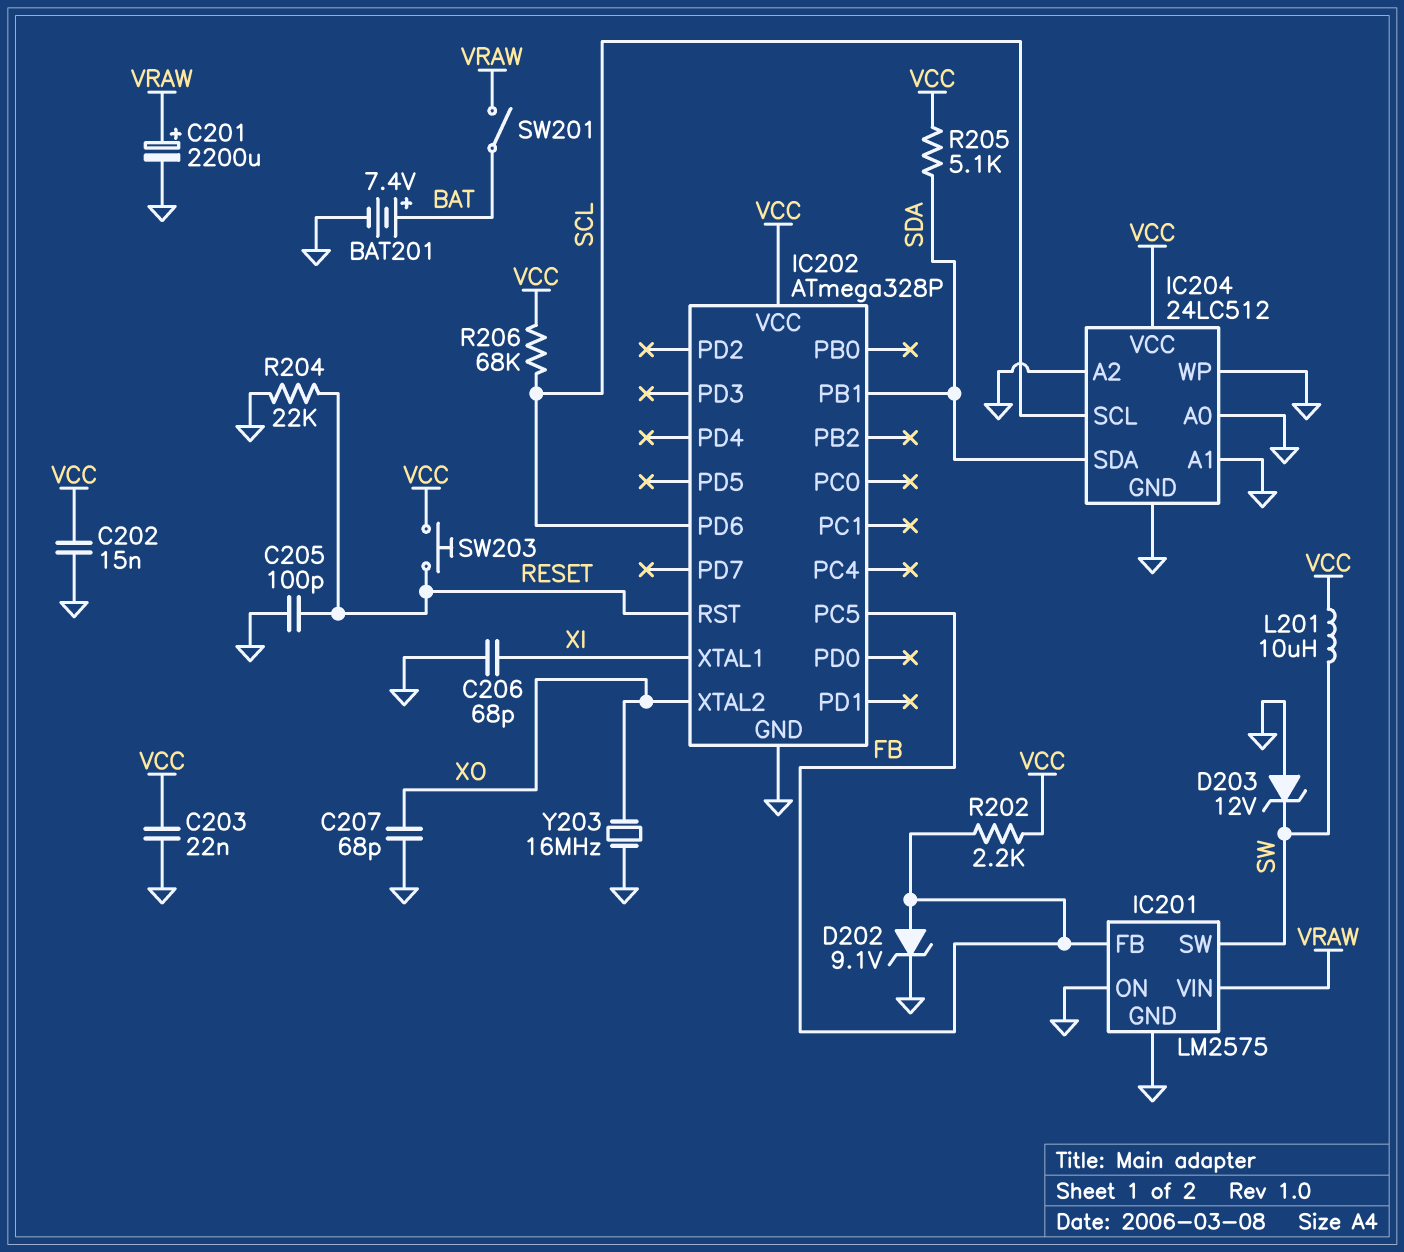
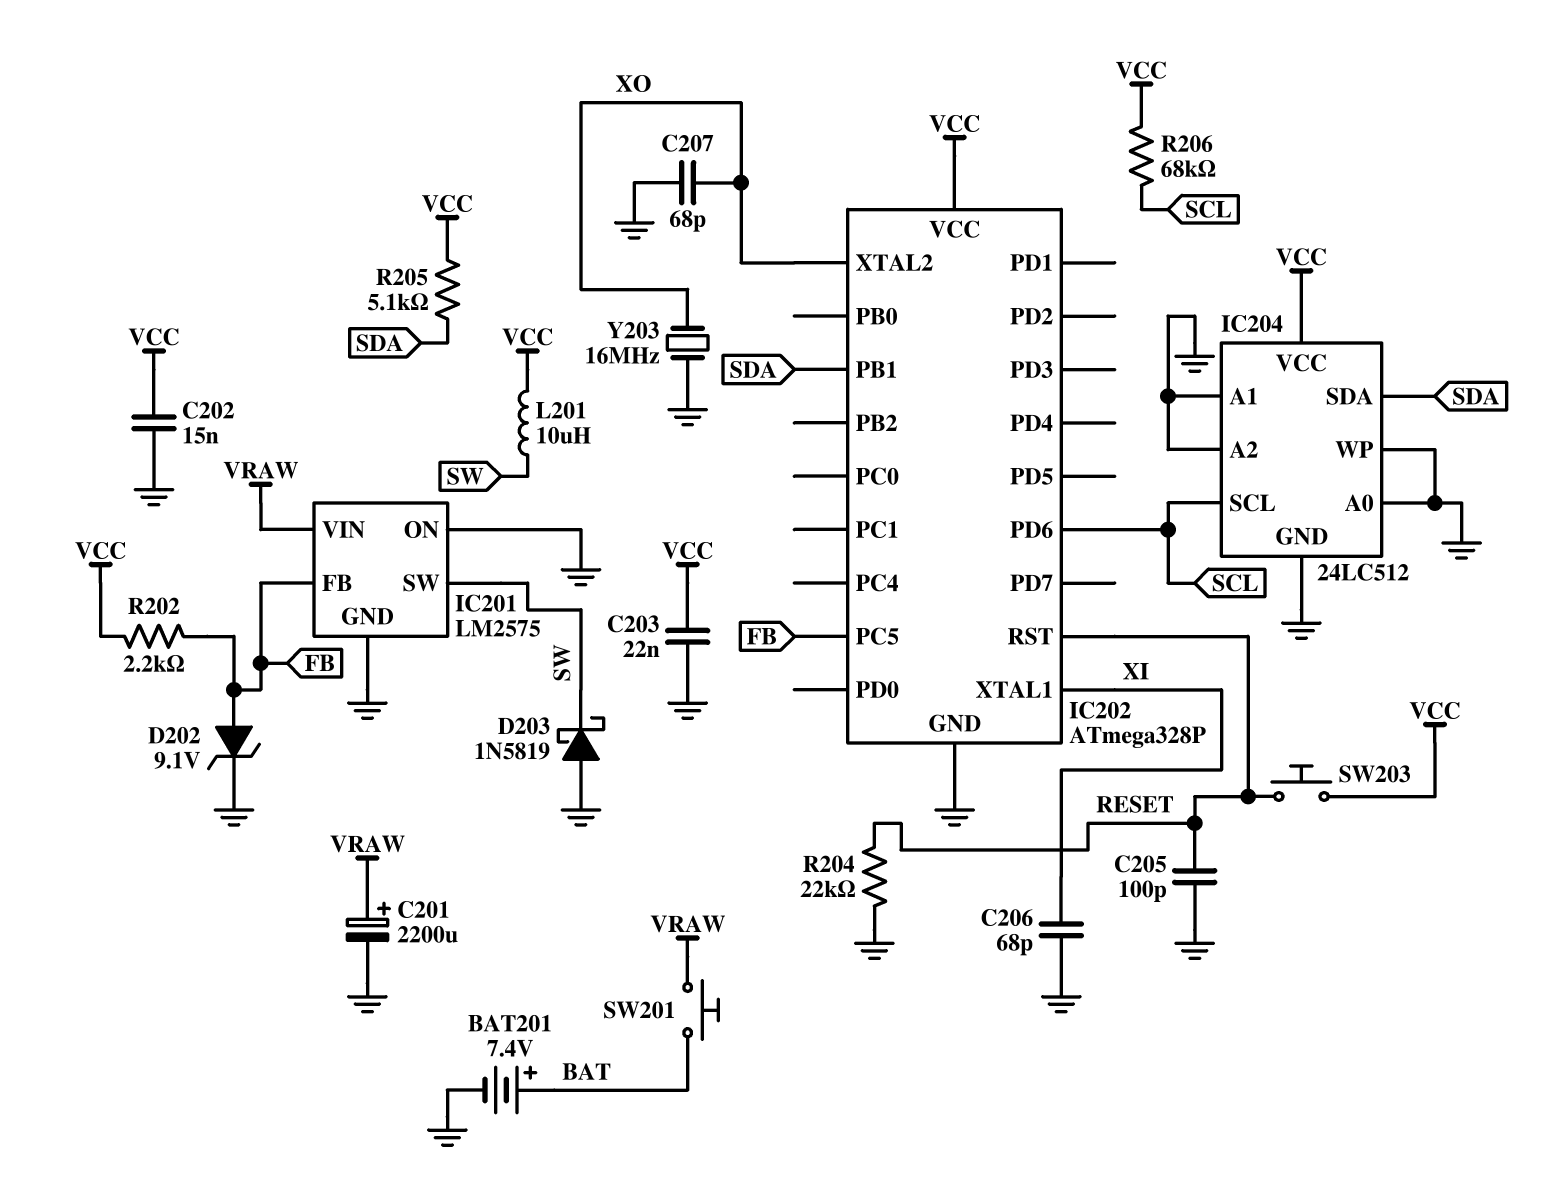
D203: zener 12V (A GND, K SW) -> schottky 1N5819 (A GND, K SW)
SW201: switch (BAT, VRAW) -> button (BAT, VRAW)

